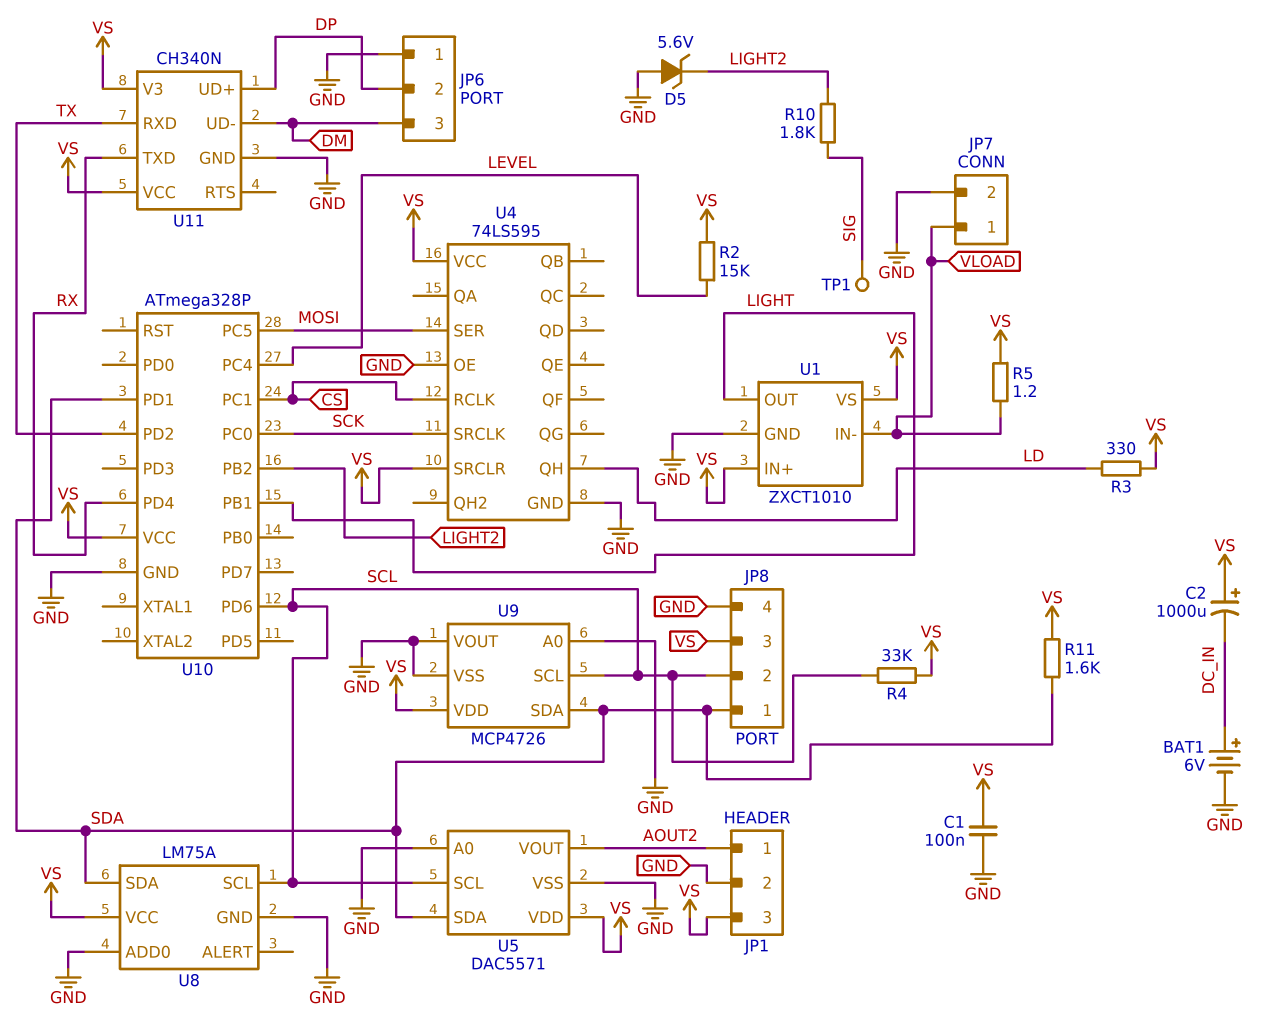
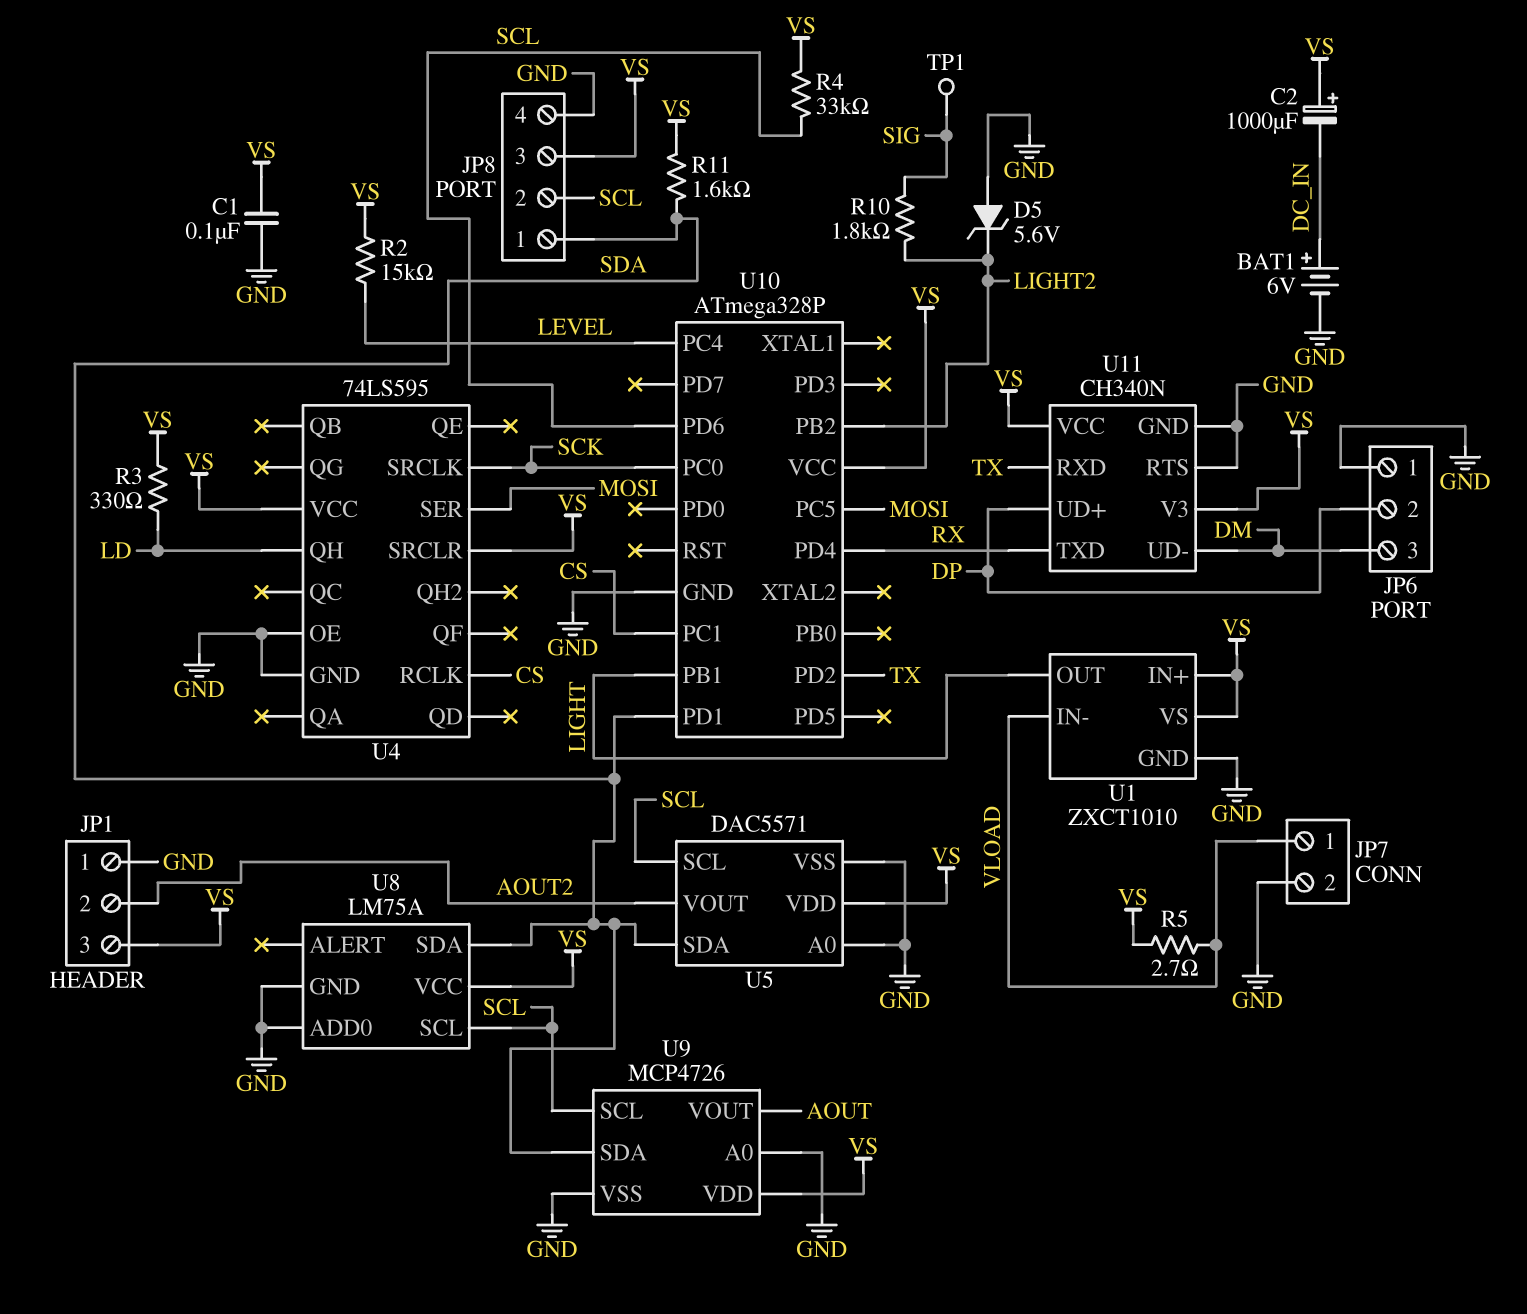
JP1 pin 1: AOUT2 -> GND
JP1 pin 2: GND -> AOUT2
R5: 1.2 (VLOAD, VS) -> 2.7 (VLOAD, VS)
U9 pin VOUT: GND -> AOUT
U11 pin RTS: none -> GND

